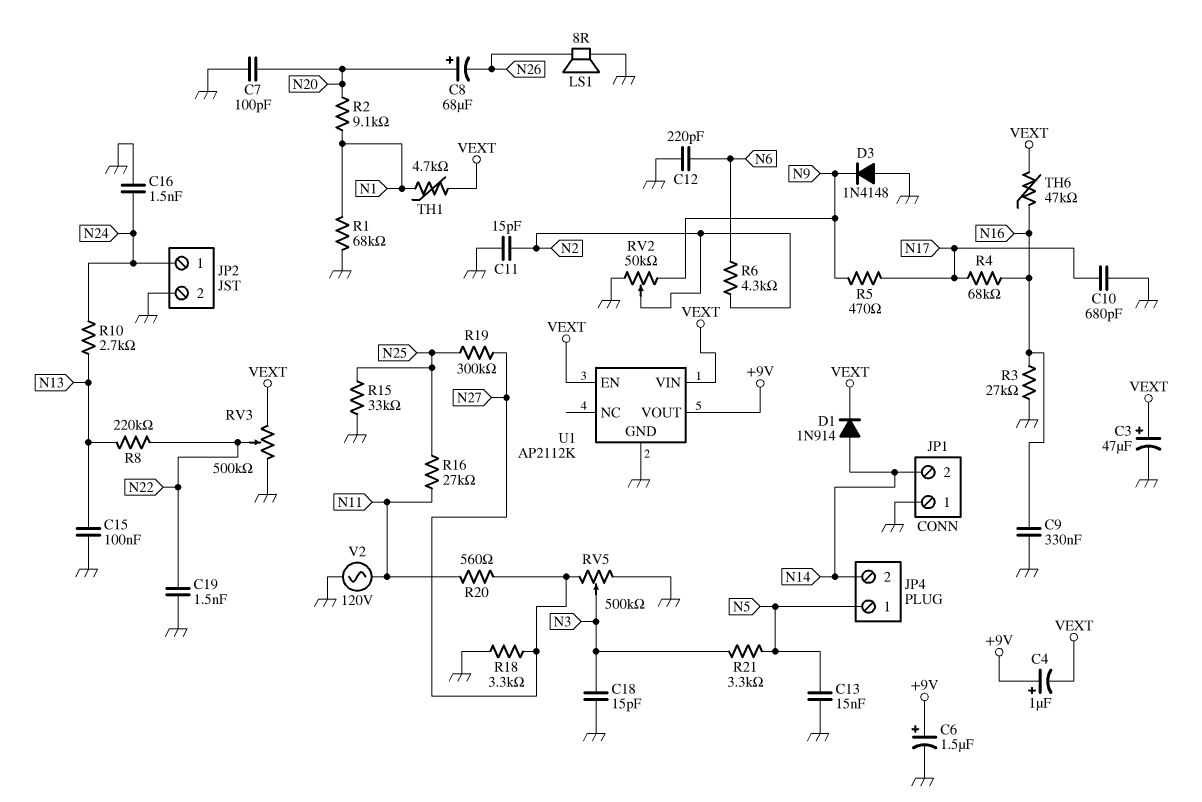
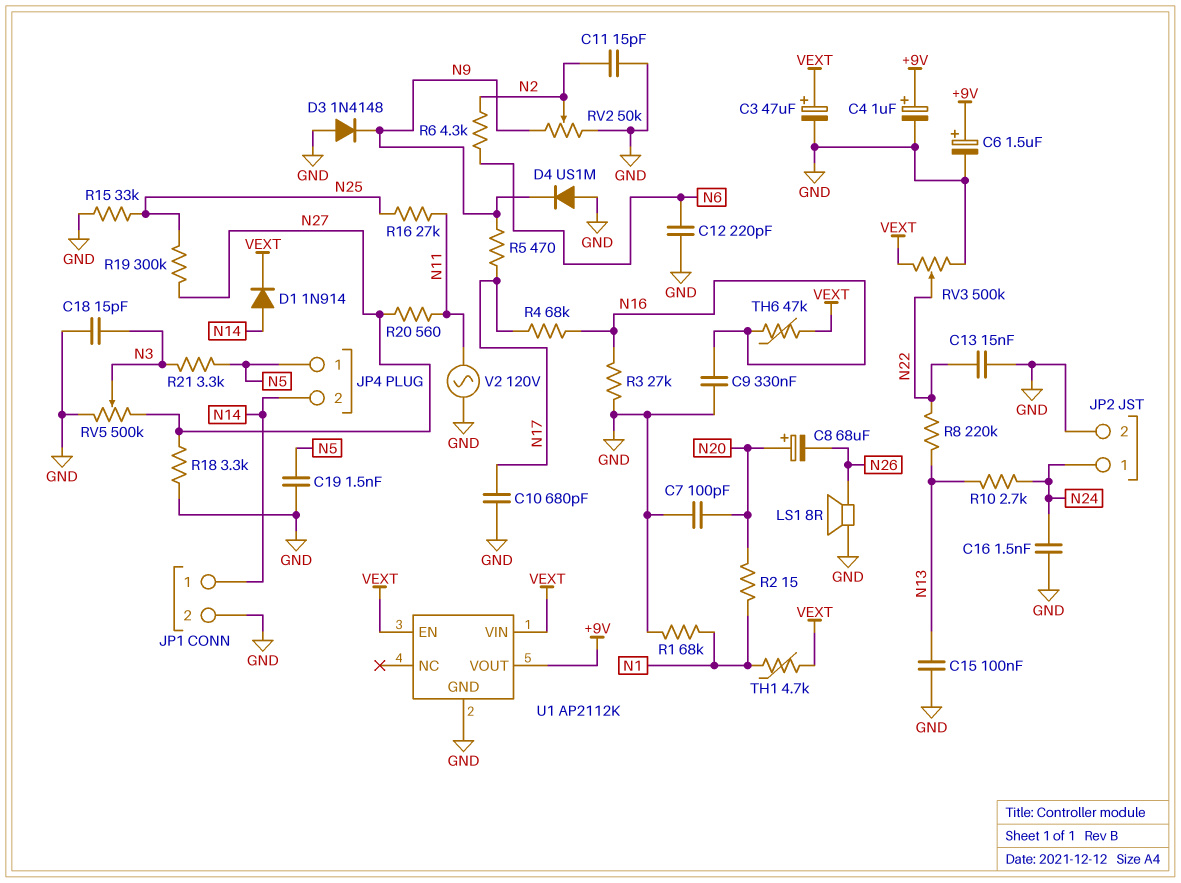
C4: 1uF (plus +9V, minus VEXT) -> 1uF (plus +9V, minus GND)
C13: 15nF (GND, N5) -> 15nF (GND, N22)
C19: 1.5nF (GND, N22) -> 1.5nF (GND, N5)
D4: none -> diode US1M (A GND, K N9)
JP1 pin 1: GND -> N14
JP1 pin 2: N14 -> GND
R2: 9.1k (N1, N20) -> 15 (N1, N20)

